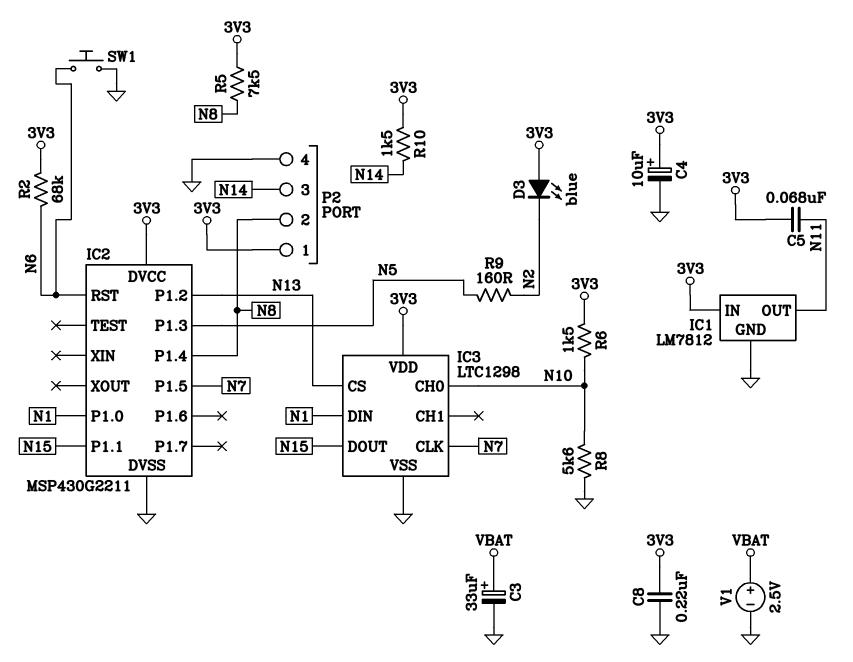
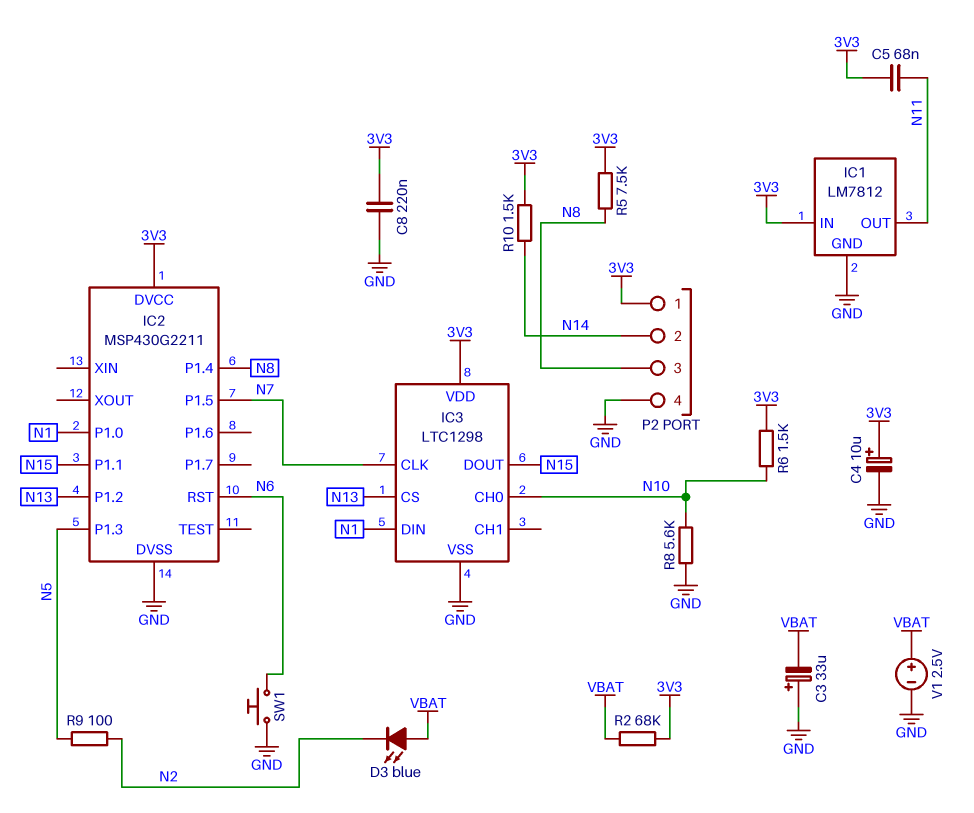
C3: 33uF (plus VBAT, minus GND) -> 33uF (plus GND, minus VBAT)
D3: LED blue (A 3V3, K N2) -> LED blue (A VBAT, K N2)
P2 pin 2: N8 -> N14
P2 pin 3: N14 -> N8
R2: 68k (3V3, N6) -> 68k (3V3, VBAT)
R9: 160 (N2, N5) -> 100 (N2, N5)

